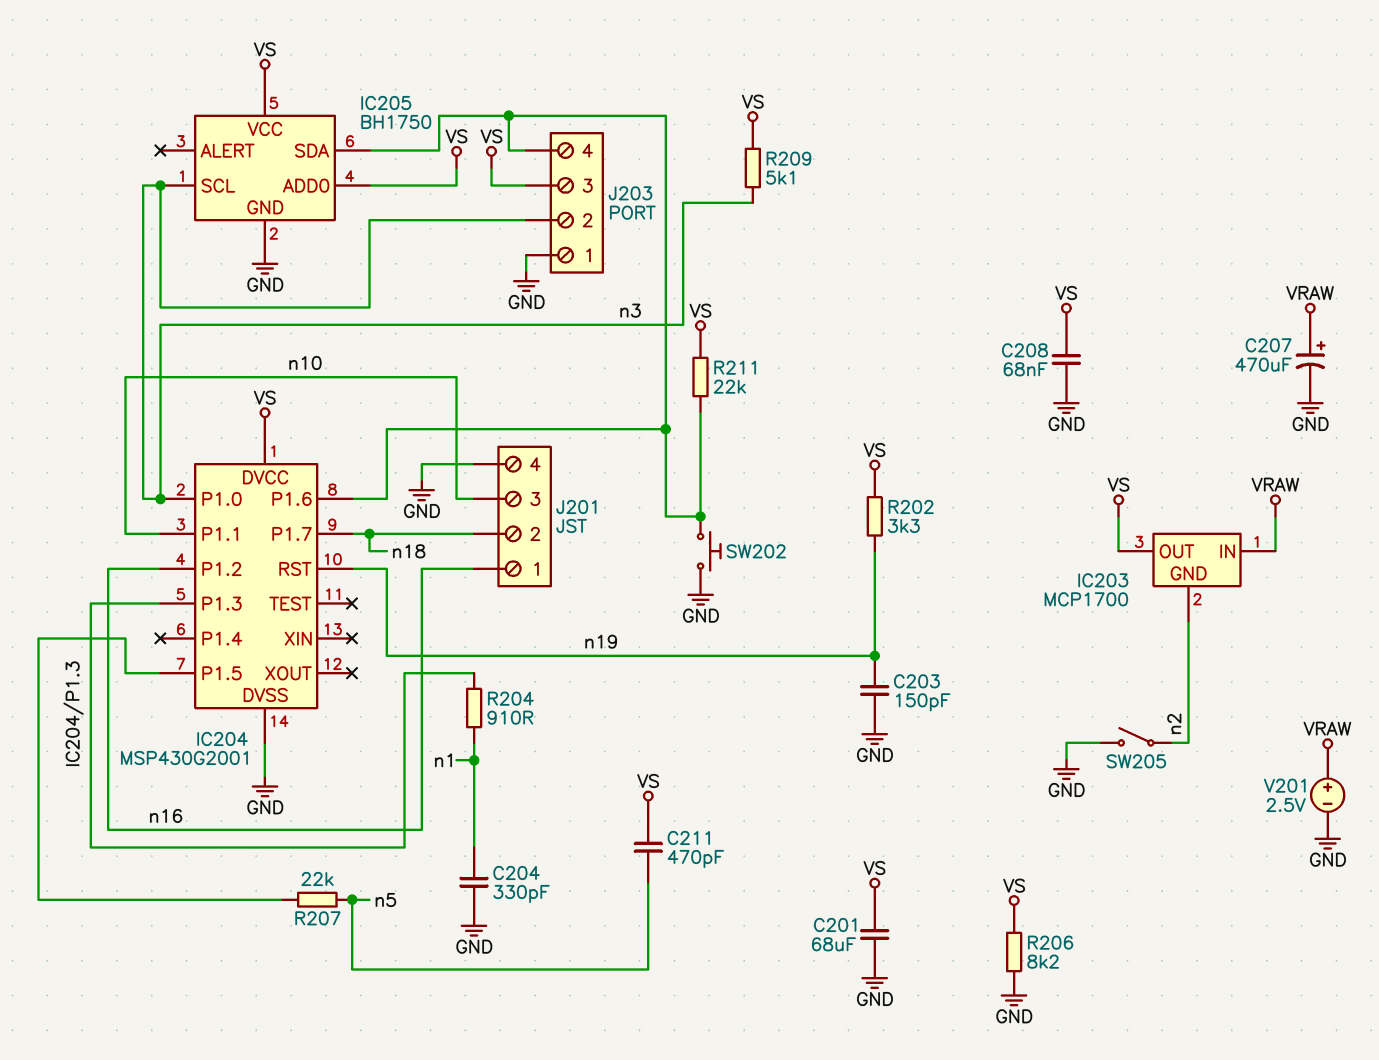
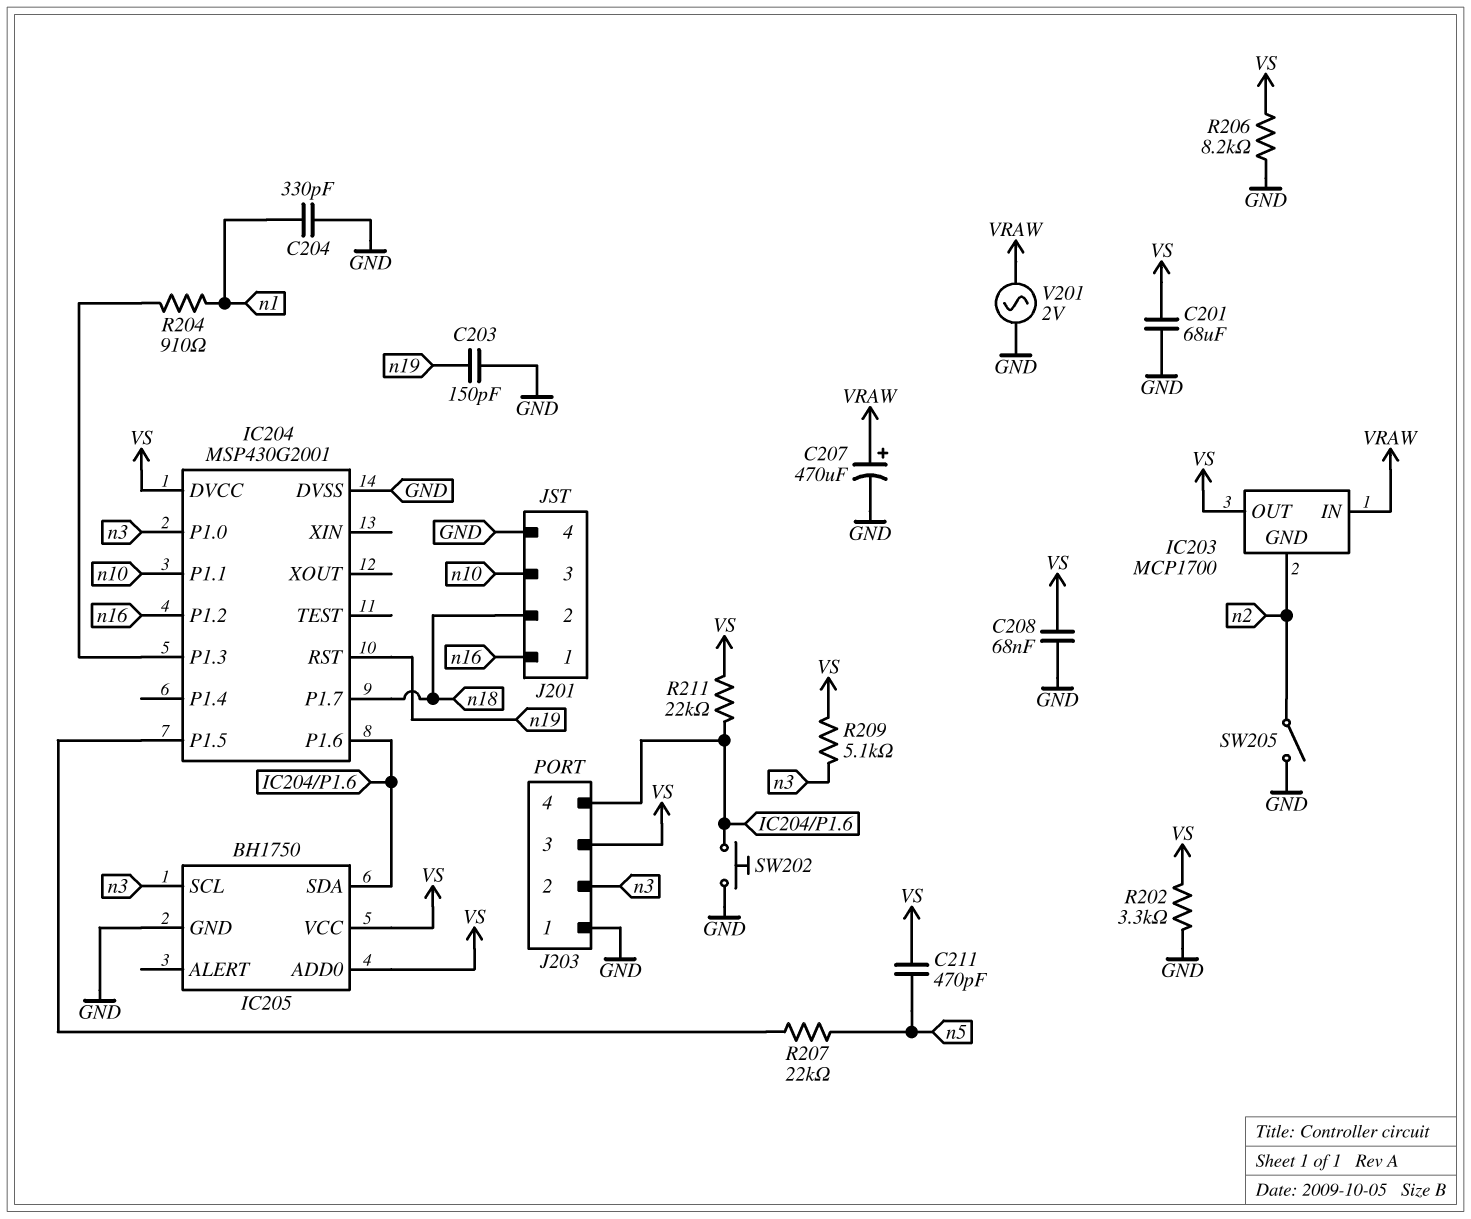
R202: 3.3k (VS, n19) -> 3.3k (GND, VS)
V201: 2.5V (plus VRAW, minus GND) -> AC 2V (GND, VRAW)

